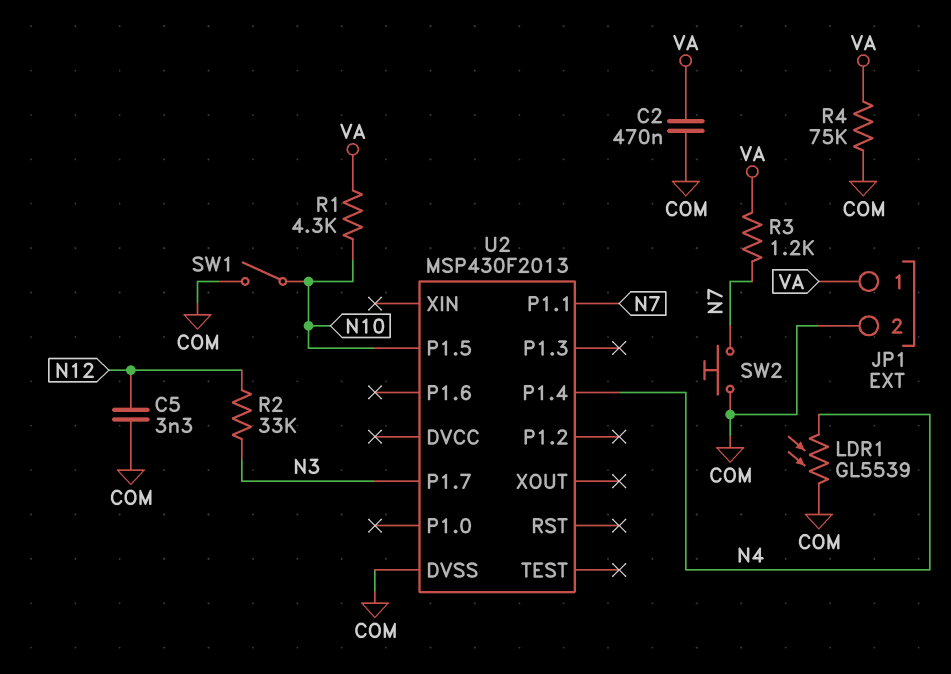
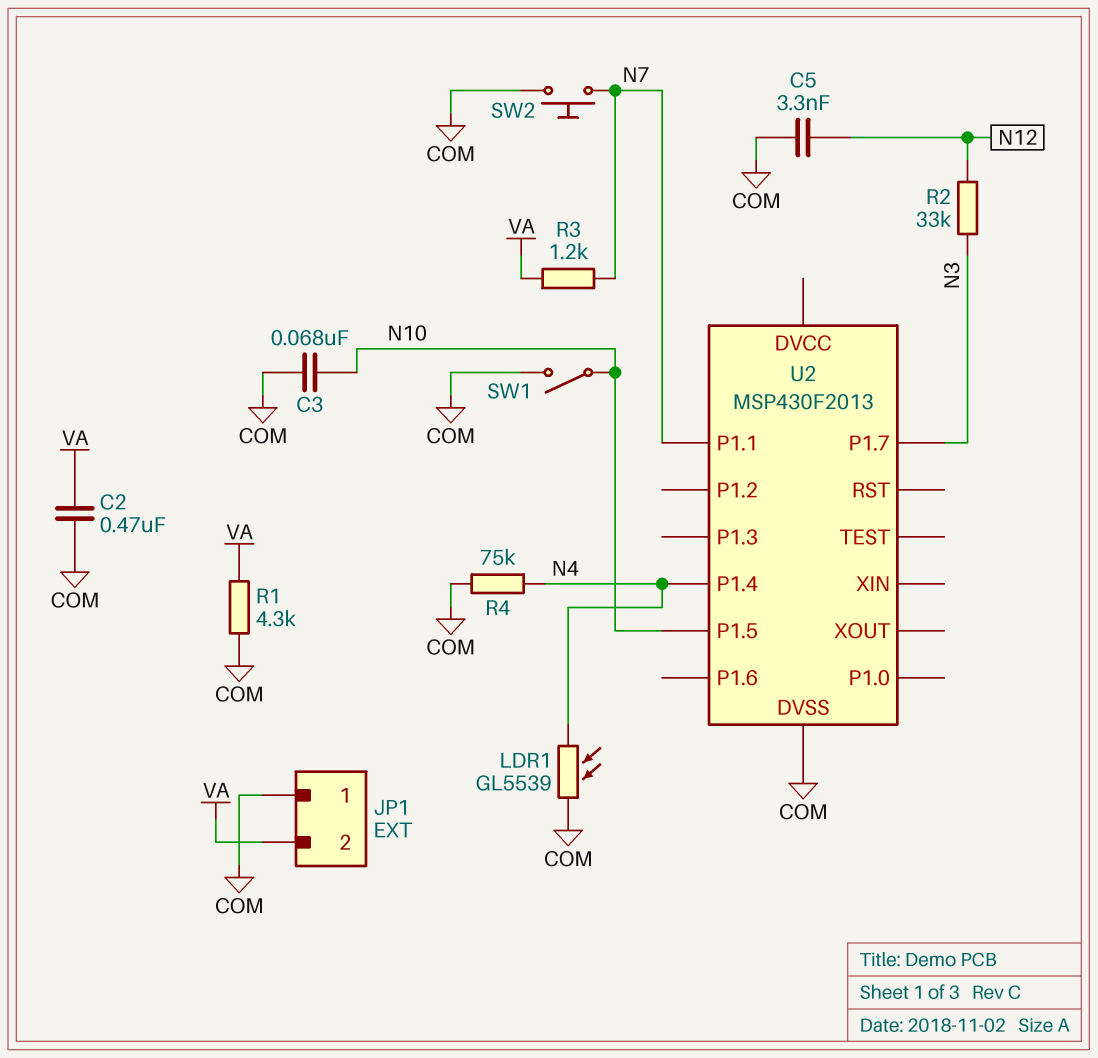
C3: none -> 68nF (COM, N10)
JP1 pin 1: VA -> COM
JP1 pin 2: COM -> VA
R1: 4.3k (N10, VA) -> 4.3k (COM, VA)
R4: 75k (COM, VA) -> 75k (COM, N4)

